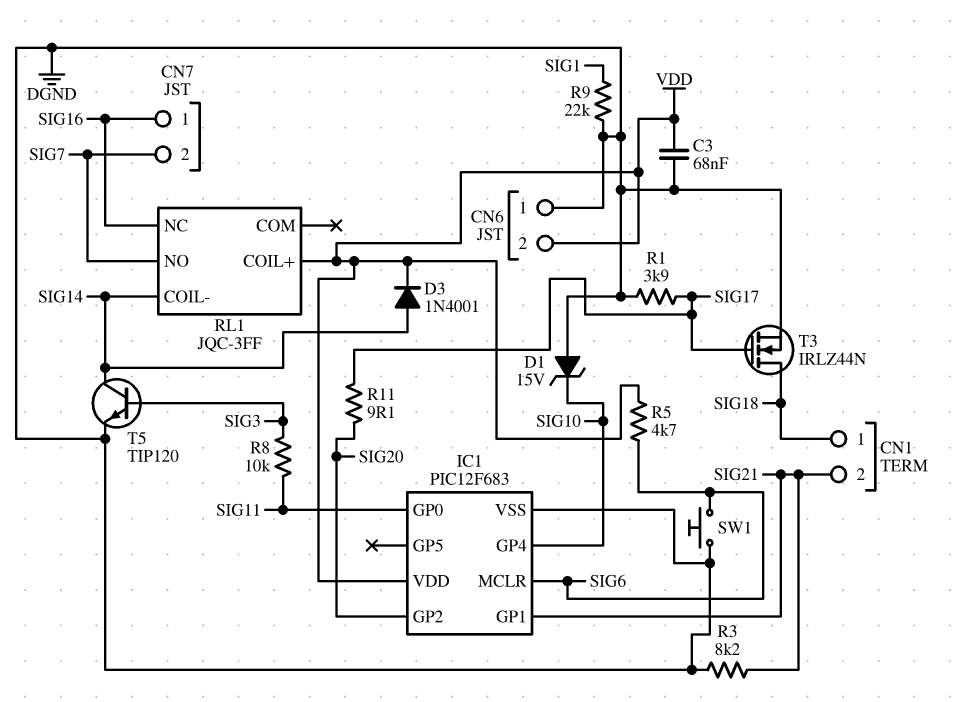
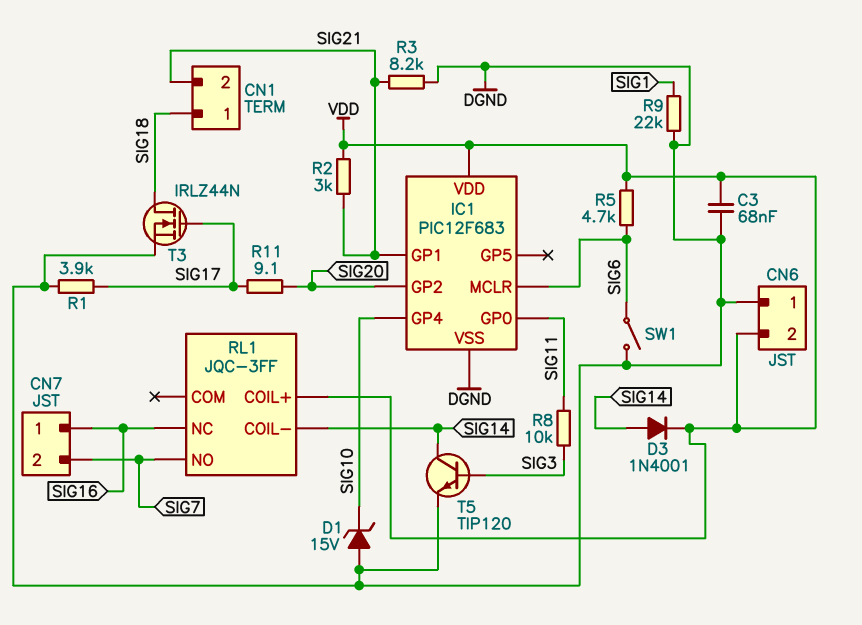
R2: none -> 3k (SIG21, VDD)
SW1: button (DGND, SIG6) -> switch (DGND, SIG6)

